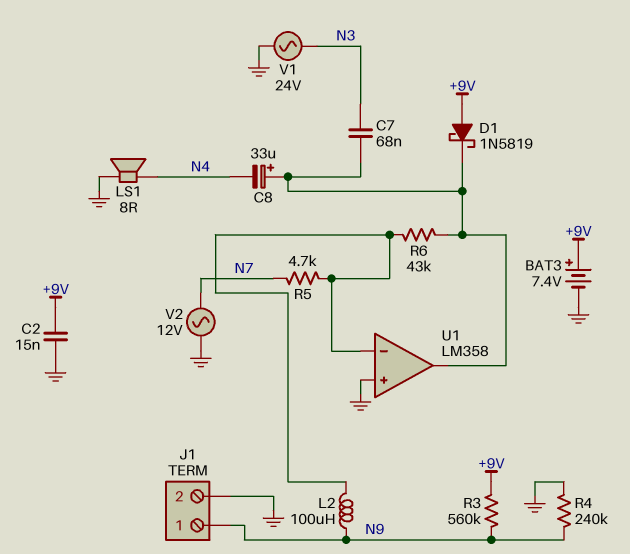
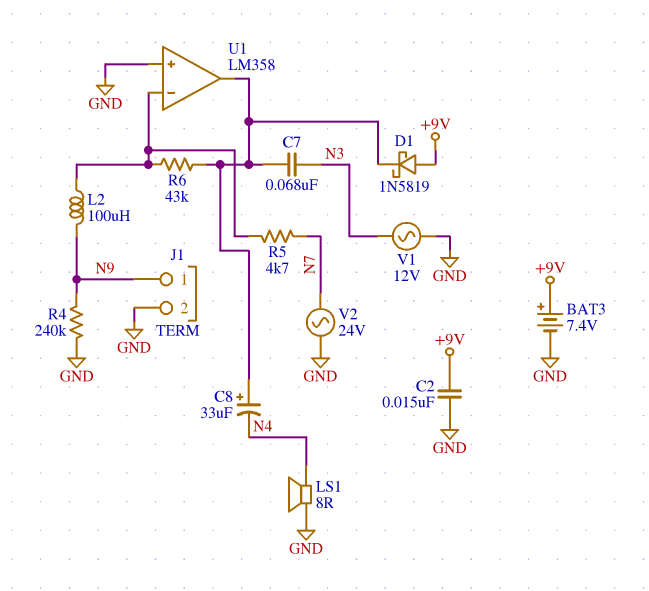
R3: 560k (+9V, N9) -> none
V1: AC 24V (GND, N3) -> AC 12V (GND, N3)
V2: AC 12V (GND, N7) -> AC 24V (GND, N7)

